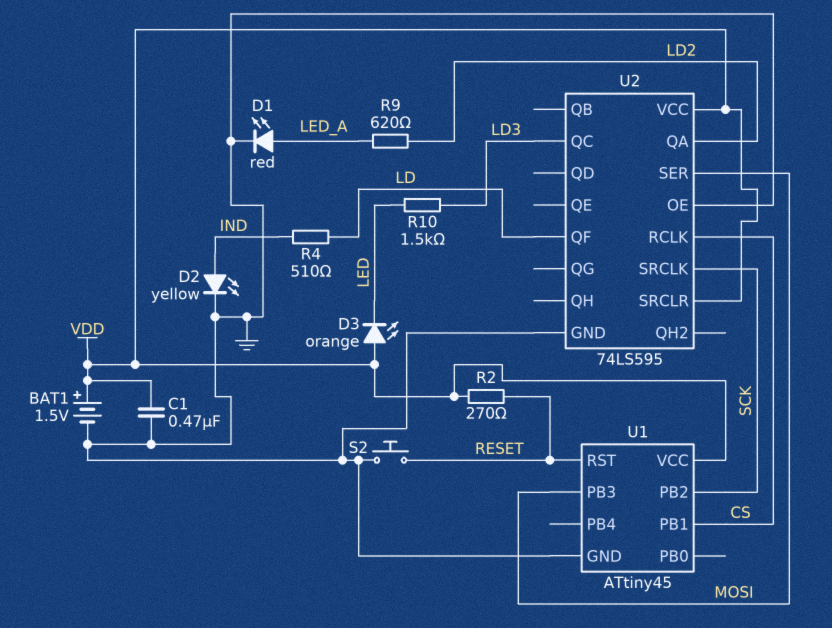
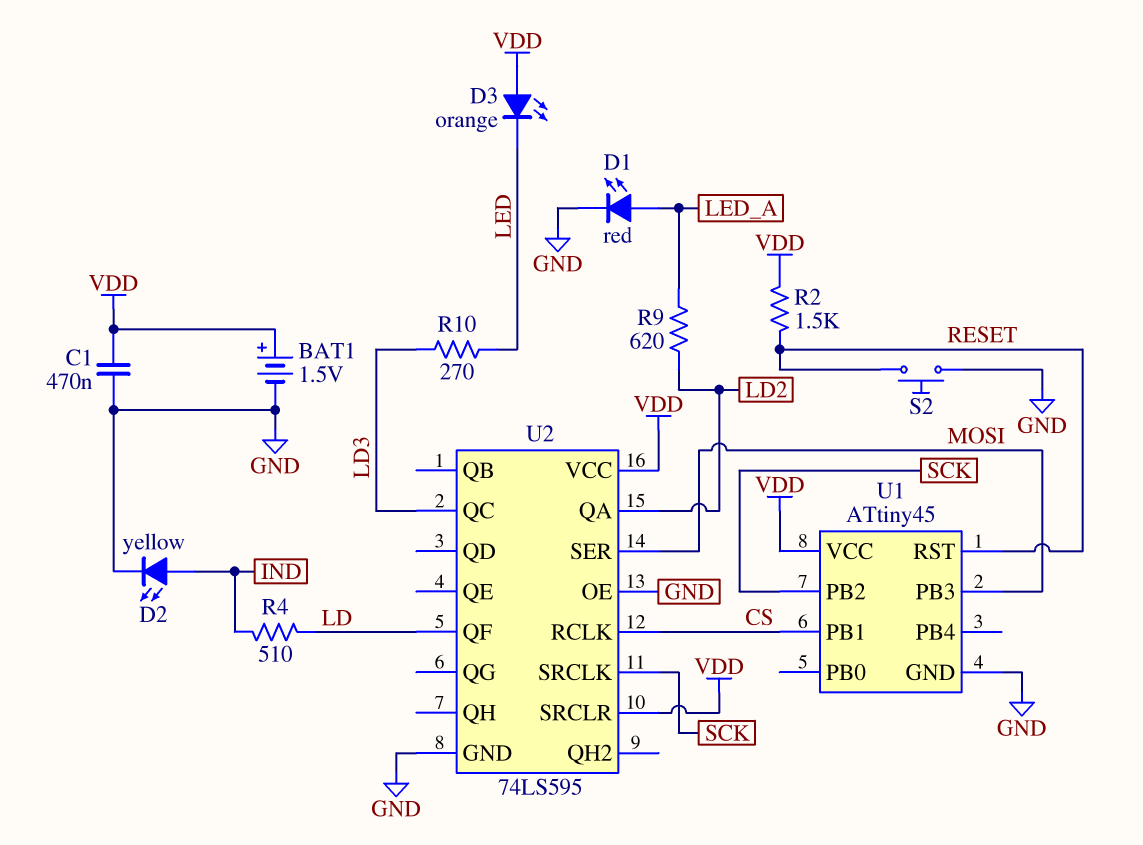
R2: 270 (RESET, VDD) -> 1.5k (RESET, VDD)
R10: 1.5k (LD3, LED) -> 270 (LD3, LED)

